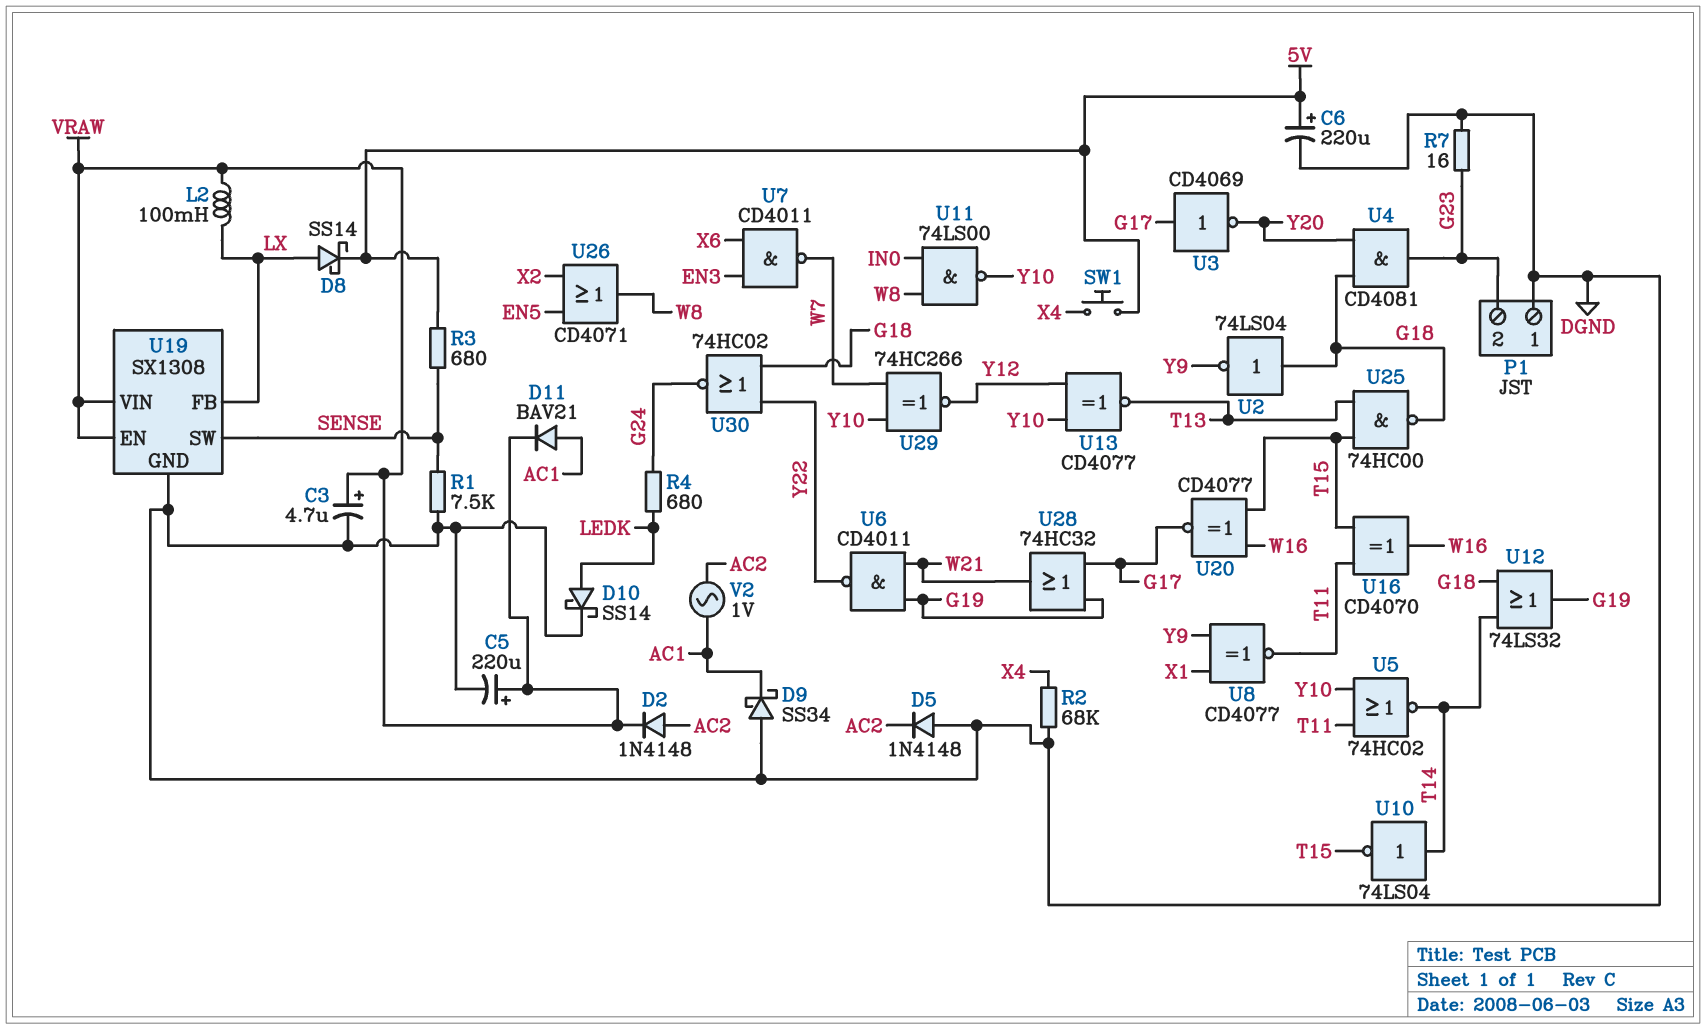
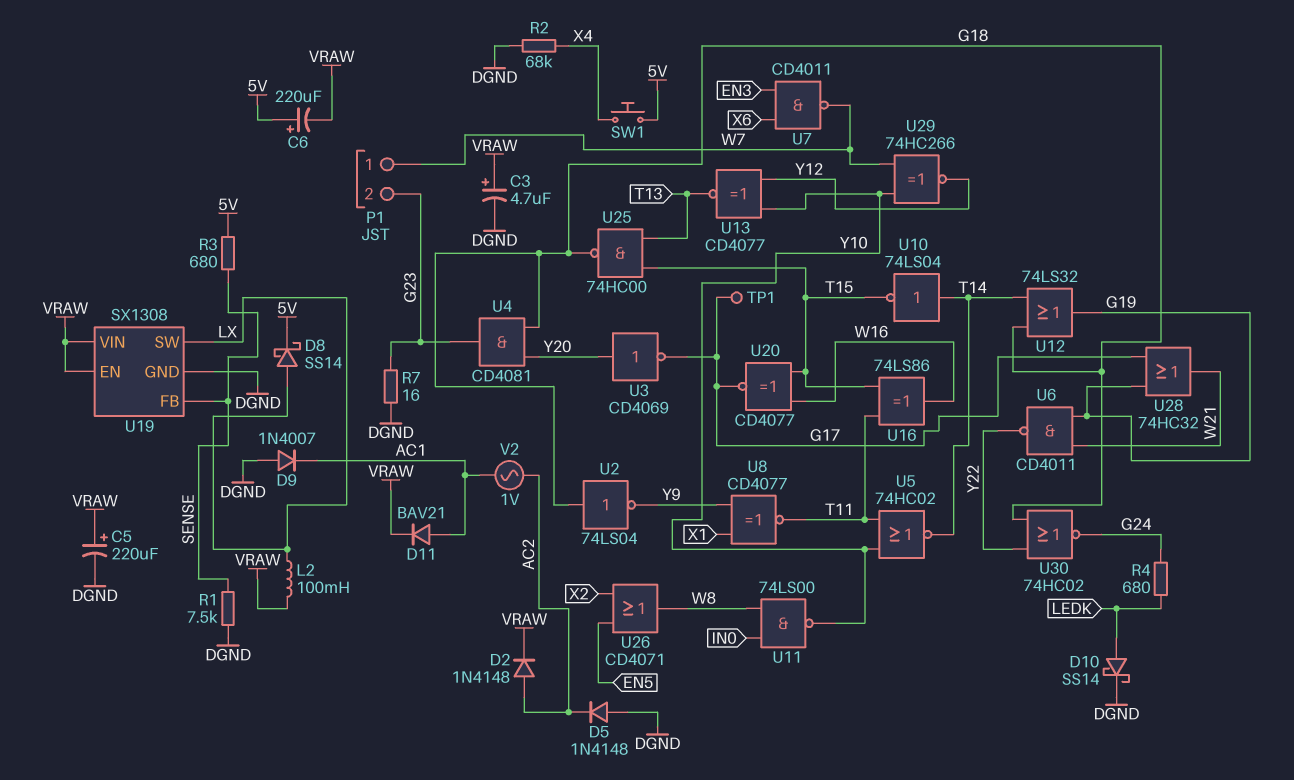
C6: 220uF (plus 5V, minus DGND) -> 220uF (plus 5V, minus VRAW)
D9: schottky SS34 (A DGND, K AC1) -> diode 1N4007 (A DGND, K AC1)
P1 pin 1: DGND -> W7
TP1: none -> test point (G17)
U3: NOT CD4069 (in G17, out Y20) -> NOT CD4069 (in Y20, out G17)
U16: XOR CD4070 (in T11, in T15, out W16) -> XOR 74LS86 (in T11, in T15, out W16)
U19 pin FB: LX -> SENSE
U19 pin SW: SENSE -> LX

